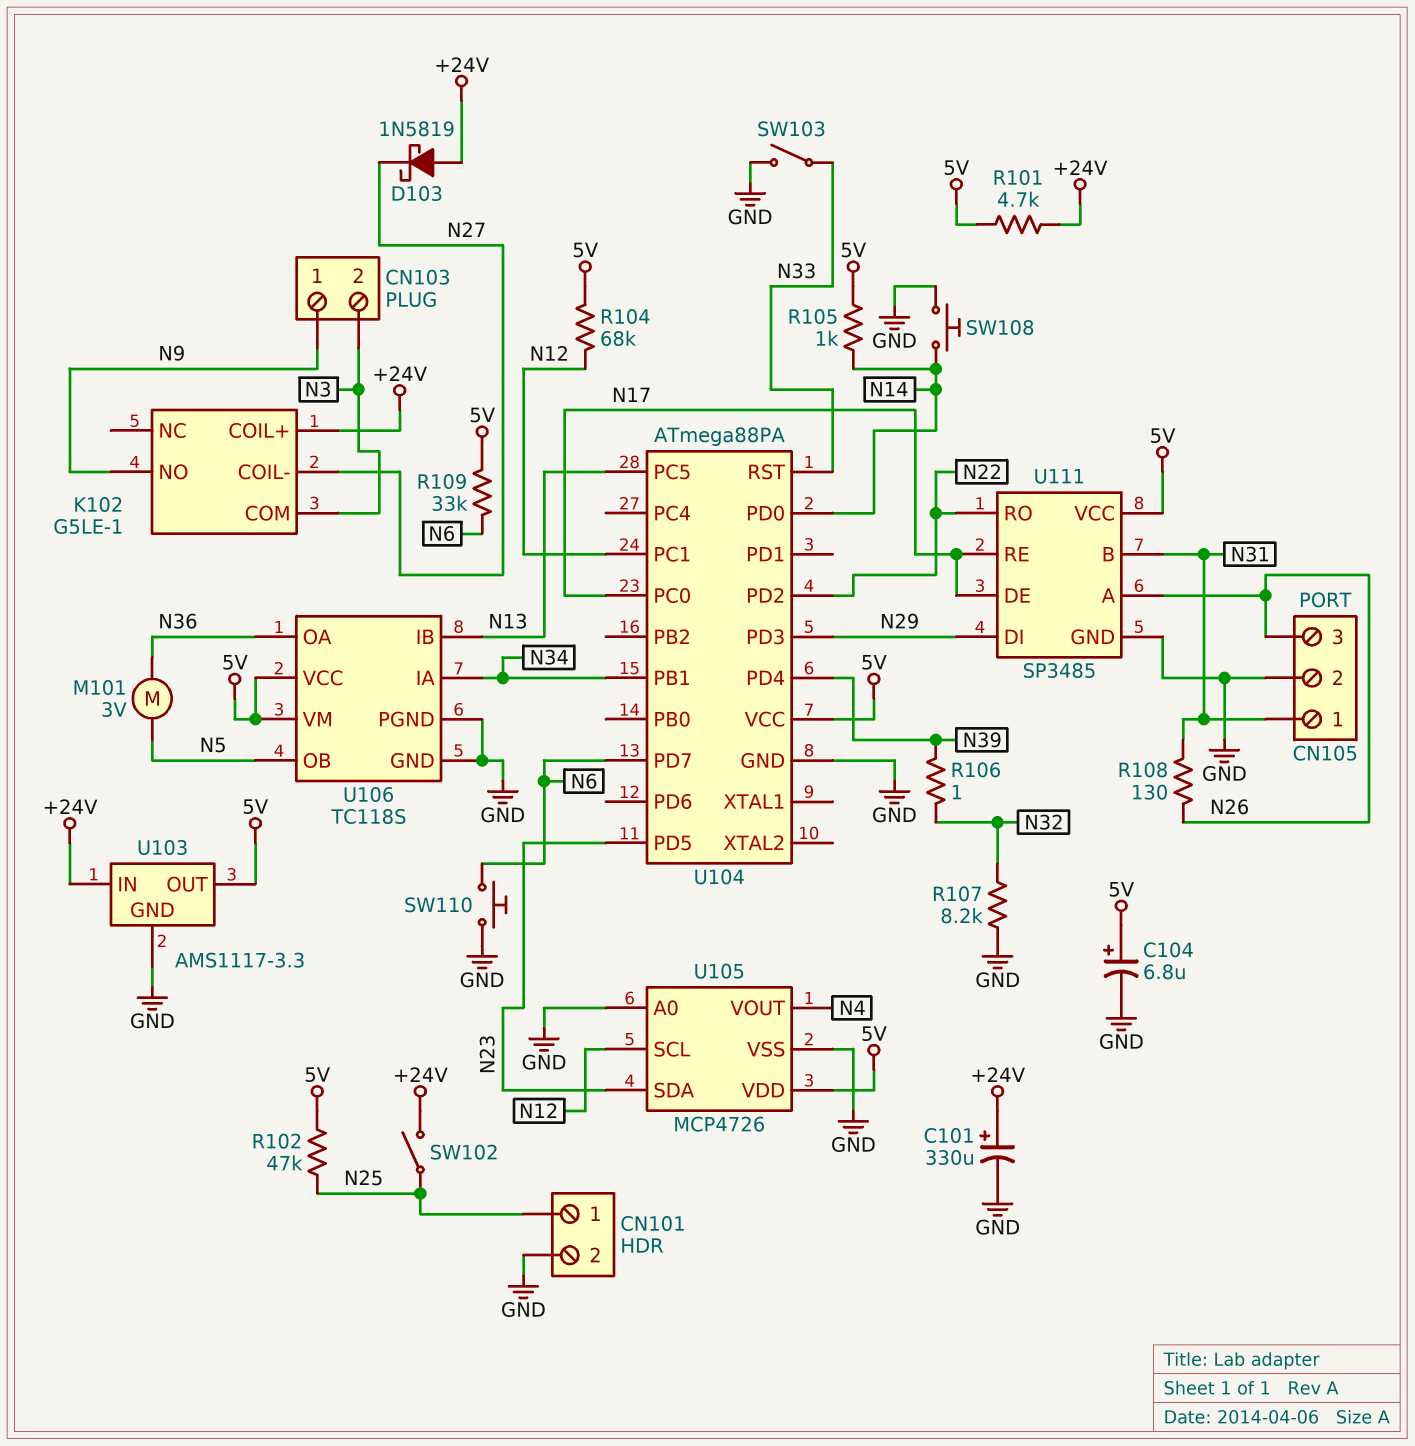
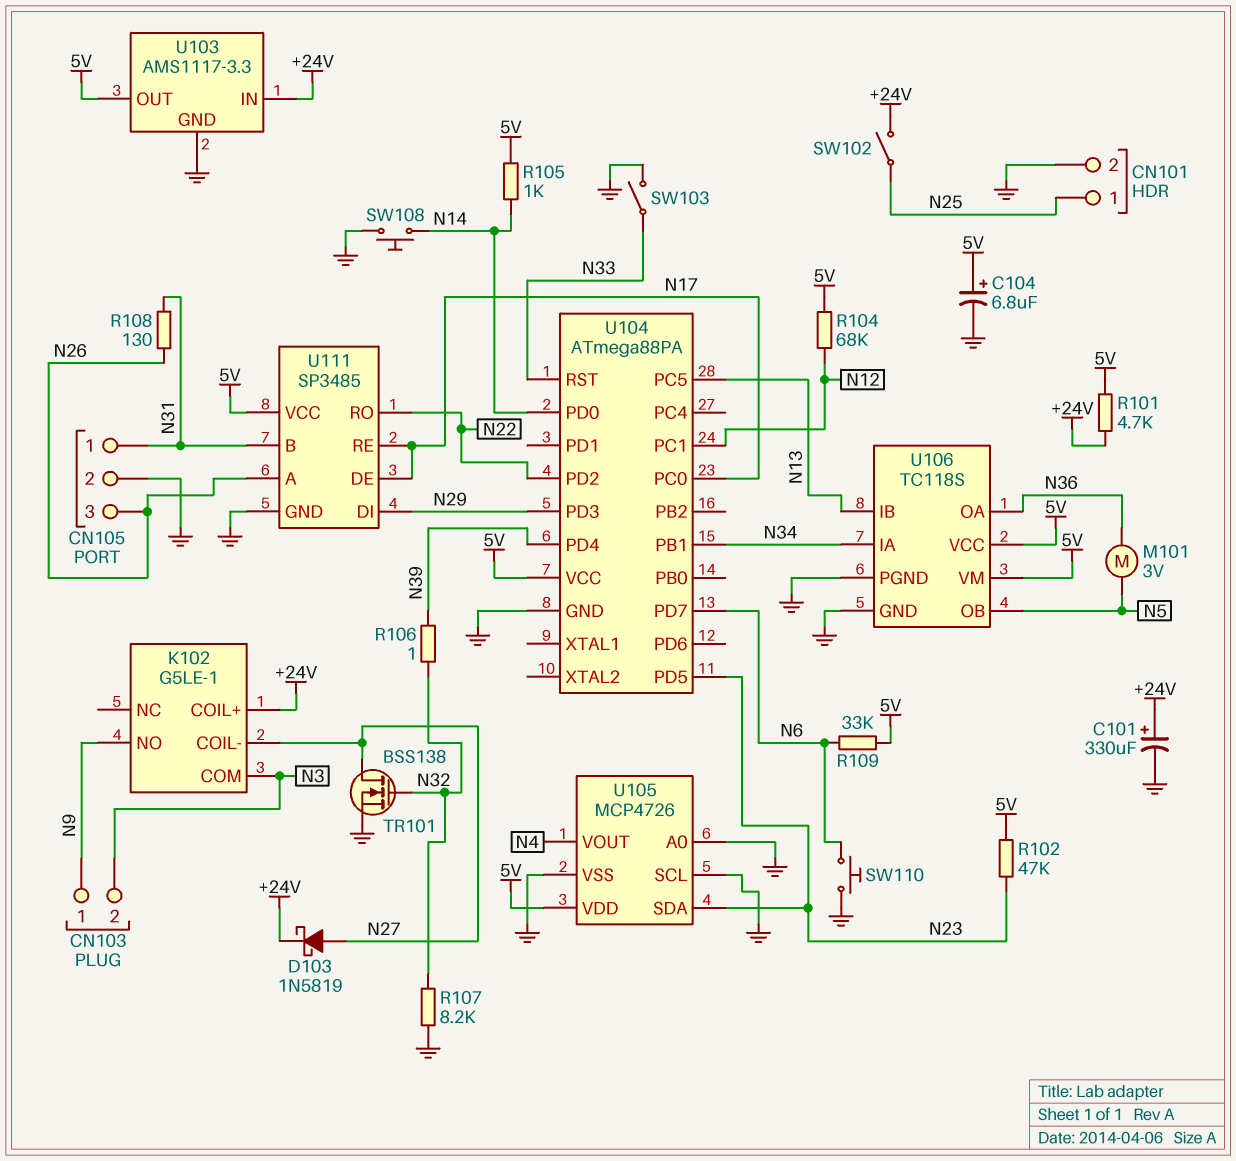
D103: schottky 1N5819 (A +24V, K N27) -> schottky 1N5819 (A N27, K +24V)
R102: 47k (5V, N25) -> 47k (5V, N23)
TR101: none -> NMOS BSS138 (G N32, D N27, S GND)
U105 pin SCL: N12 -> GND

